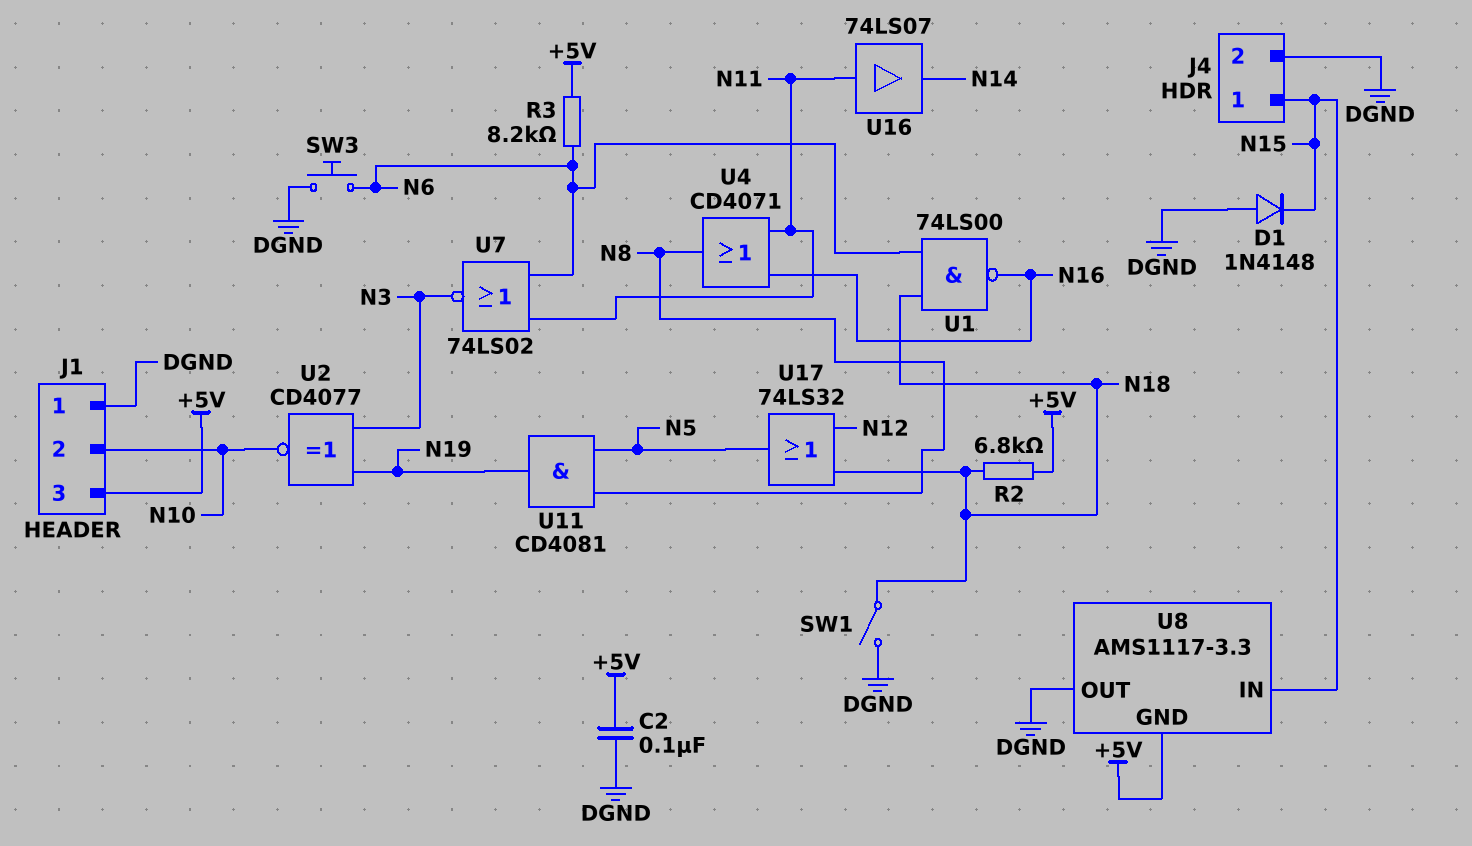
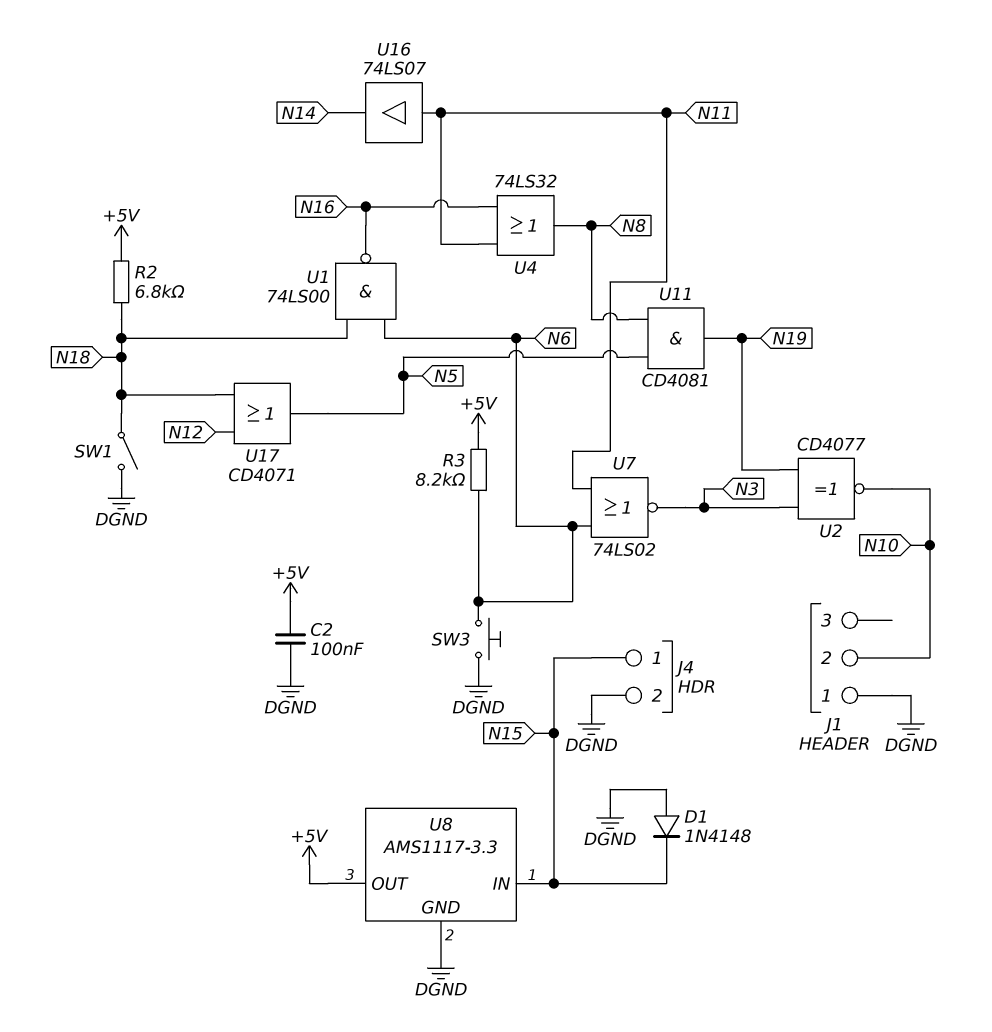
J1 pin 3: +5V -> none
U4: OR CD4071 (in N11, in N16, out N8) -> OR 74LS32 (in N11, in N16, out N8)
U8 pin GND: +5V -> DGND
U8 pin OUT: DGND -> +5V
U17: OR 74LS32 (in N12, in N18, out N5) -> OR CD4071 (in N12, in N18, out N5)

